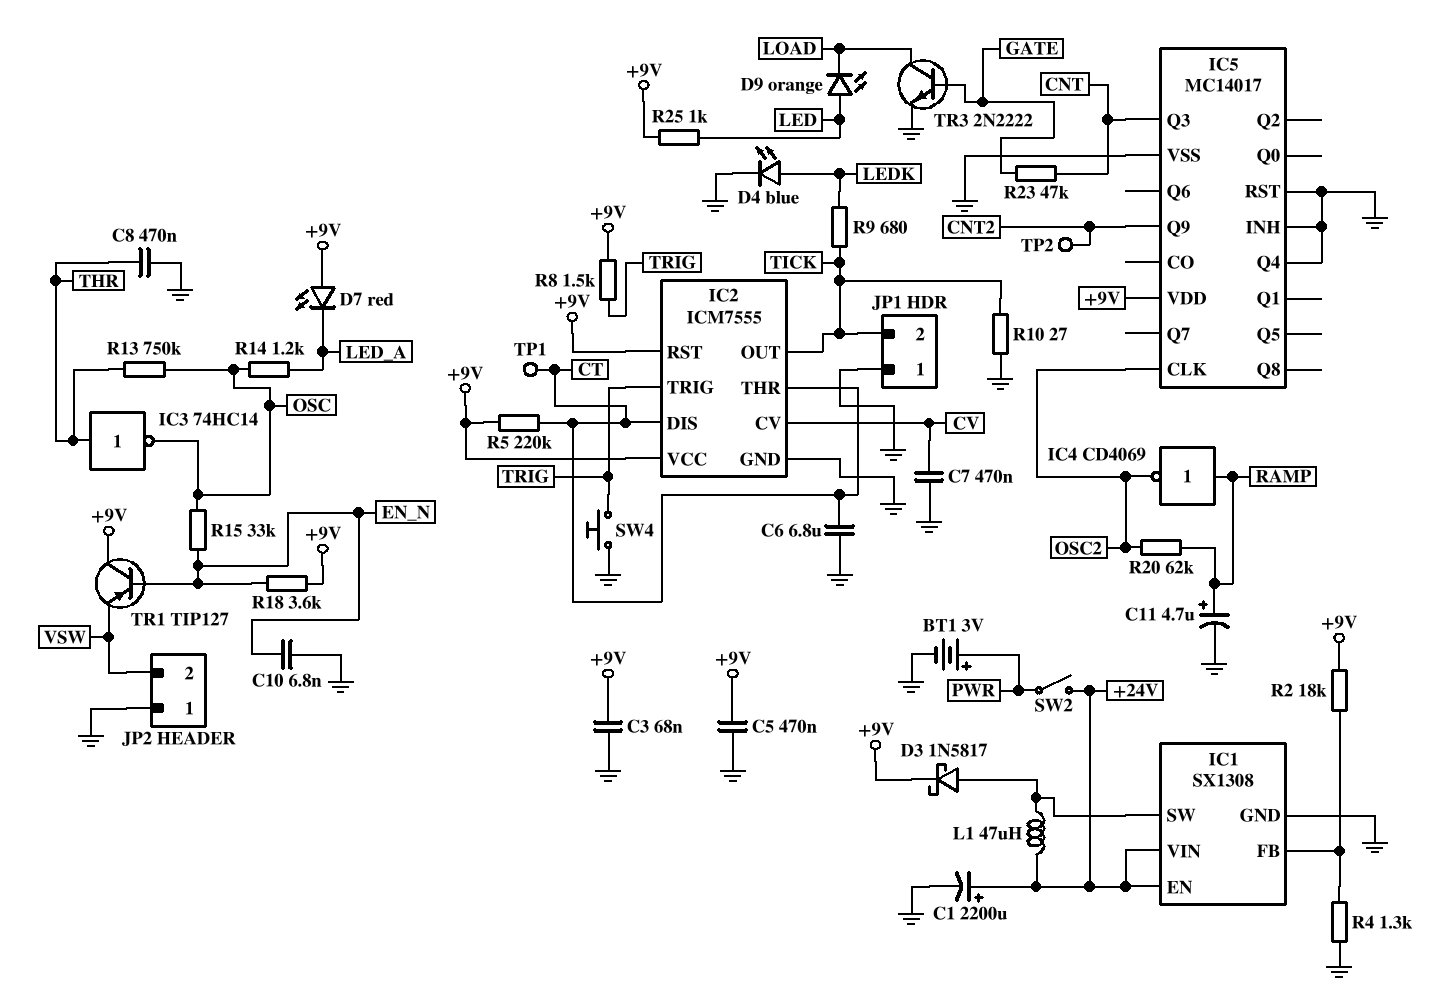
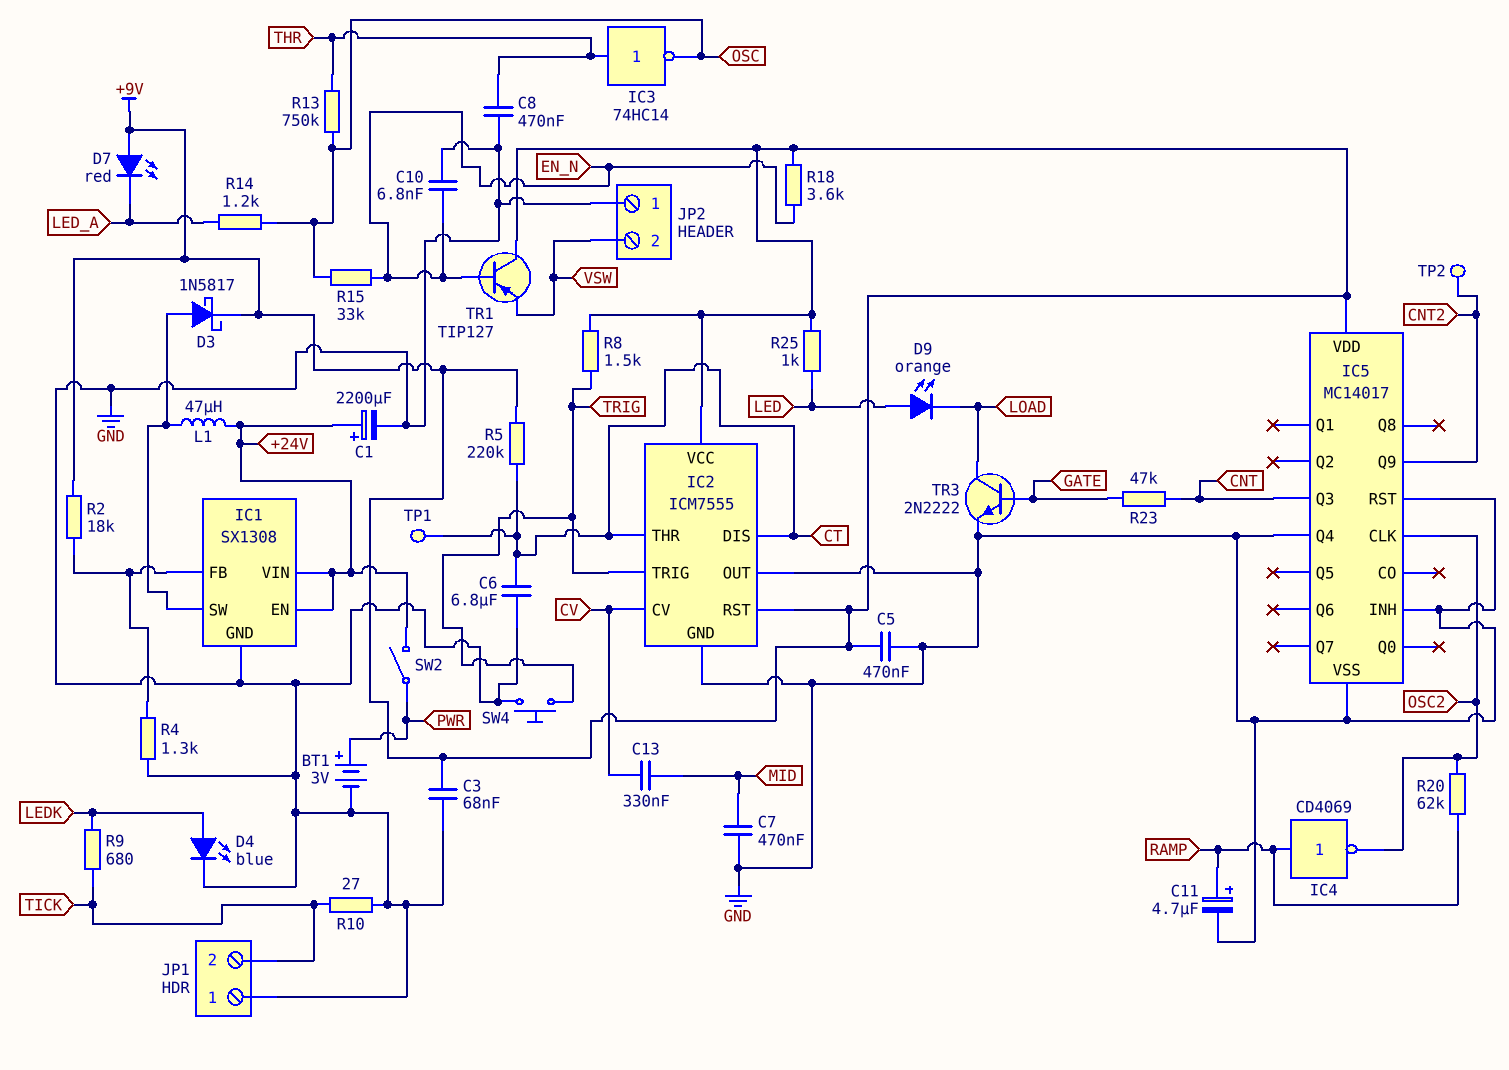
C7: 470nF (CV, GND) -> 470nF (GND, MID)
C13: none -> 330nF (CV, MID)
IC2 pin OUT: TICK -> GND

